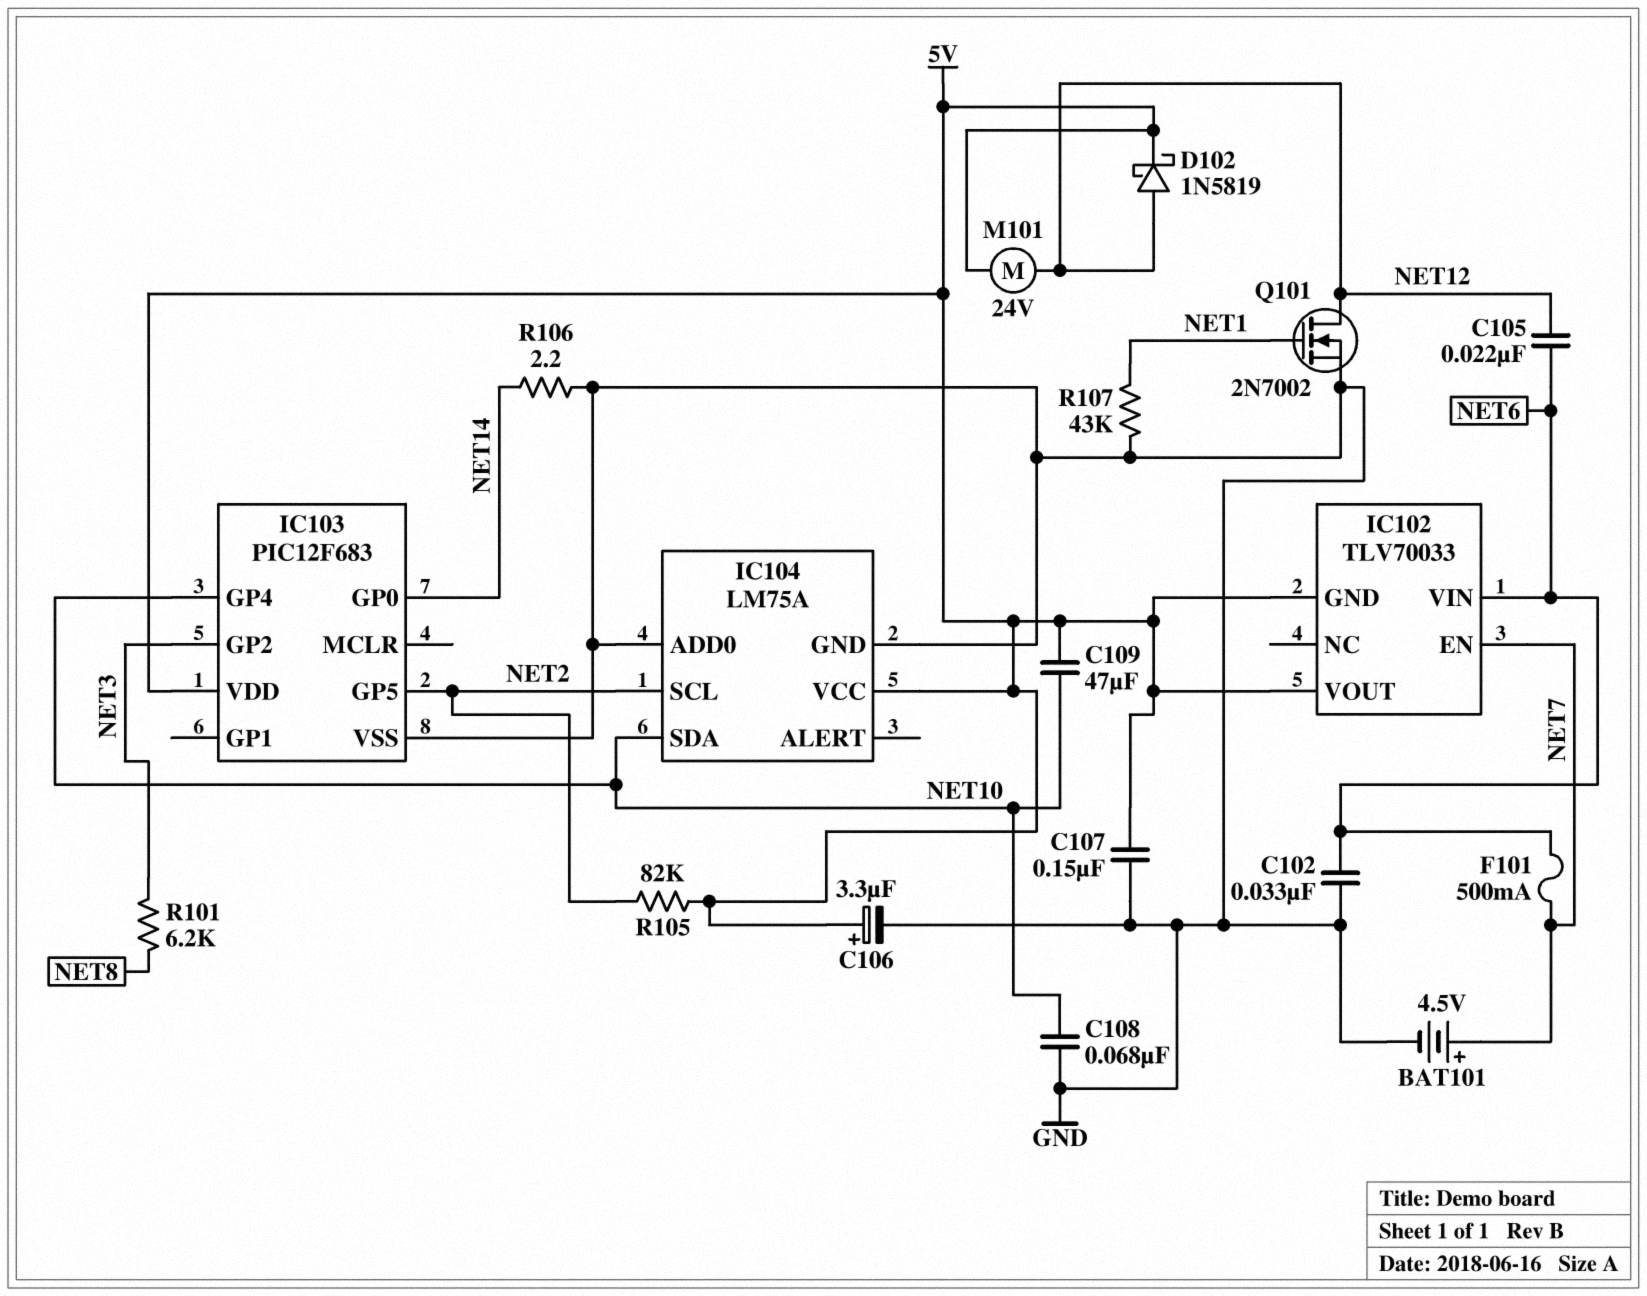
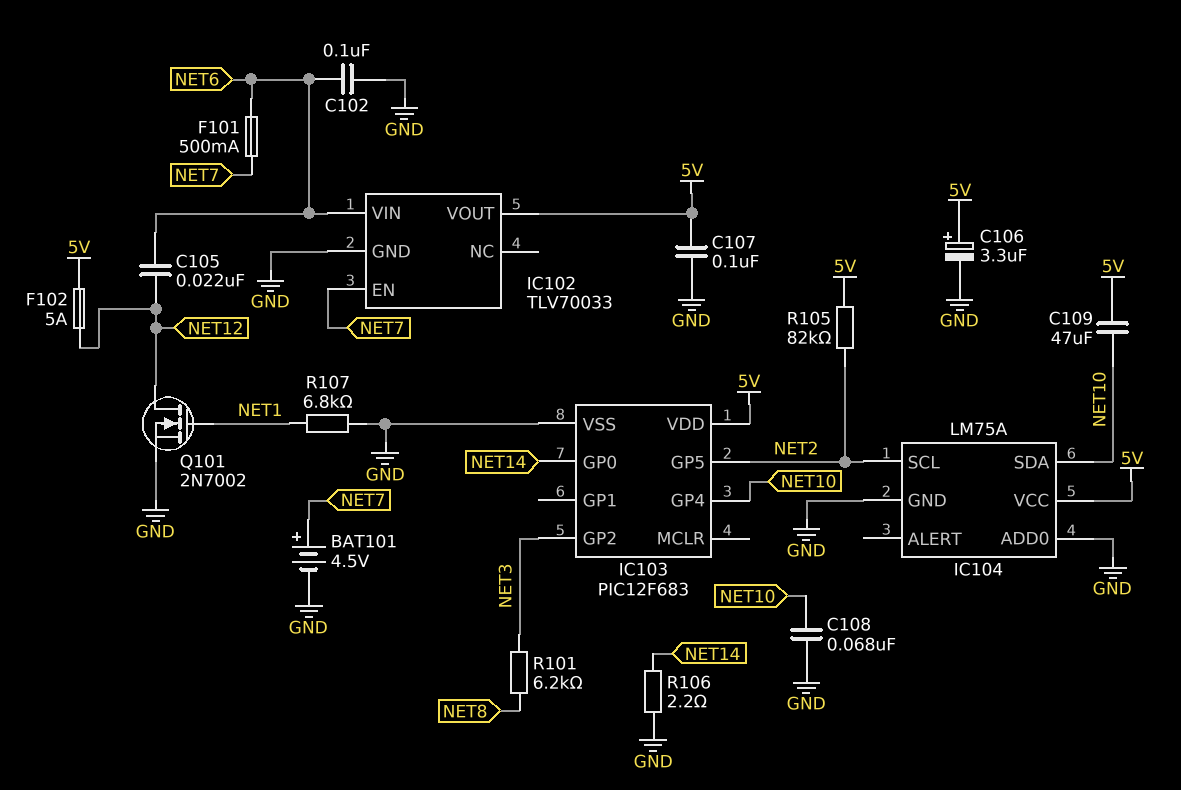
C102: 33nF (GND, NET6) -> 100nF (GND, NET6)
C107: 150nF (5V, GND) -> 100nF (5V, GND)
D102: schottky 1N5819 (A NET12, K 5V) -> none
F102: none -> 5A (5V, NET12)
IC102 pin GND: 5V -> GND
M101: motor 24V (5V, NET12) -> none
R107: 43k (GND, NET1) -> 6.8k (GND, NET1)

